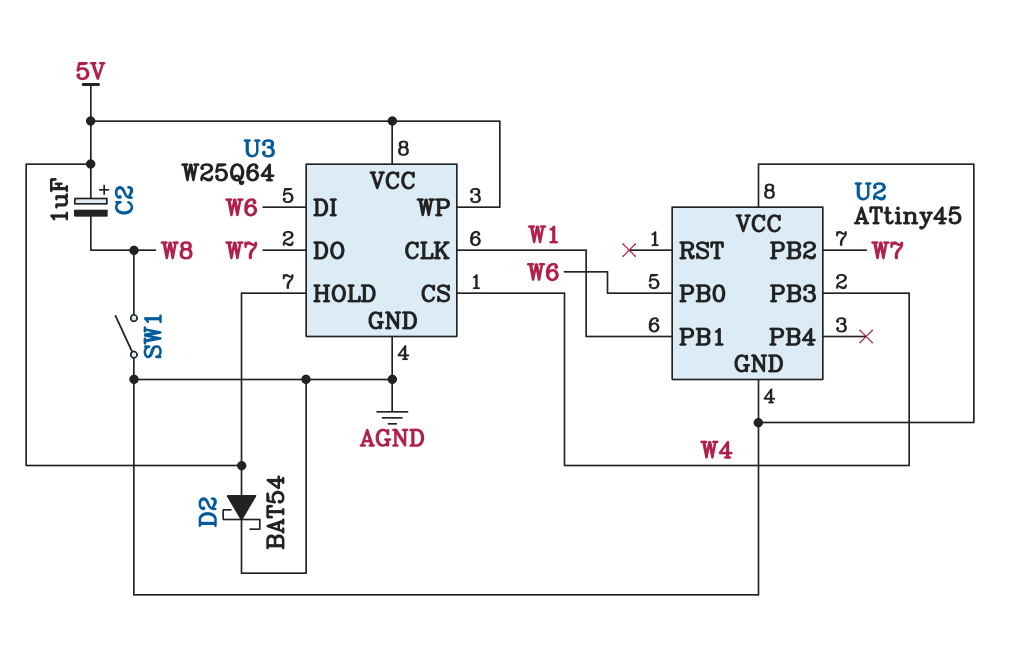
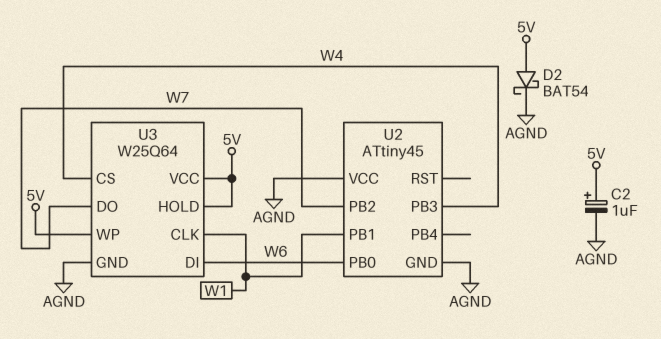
C2: 1uF (plus 5V, minus W8) -> 1uF (plus 5V, minus AGND)
SW1: switch (AGND, W8) -> none

